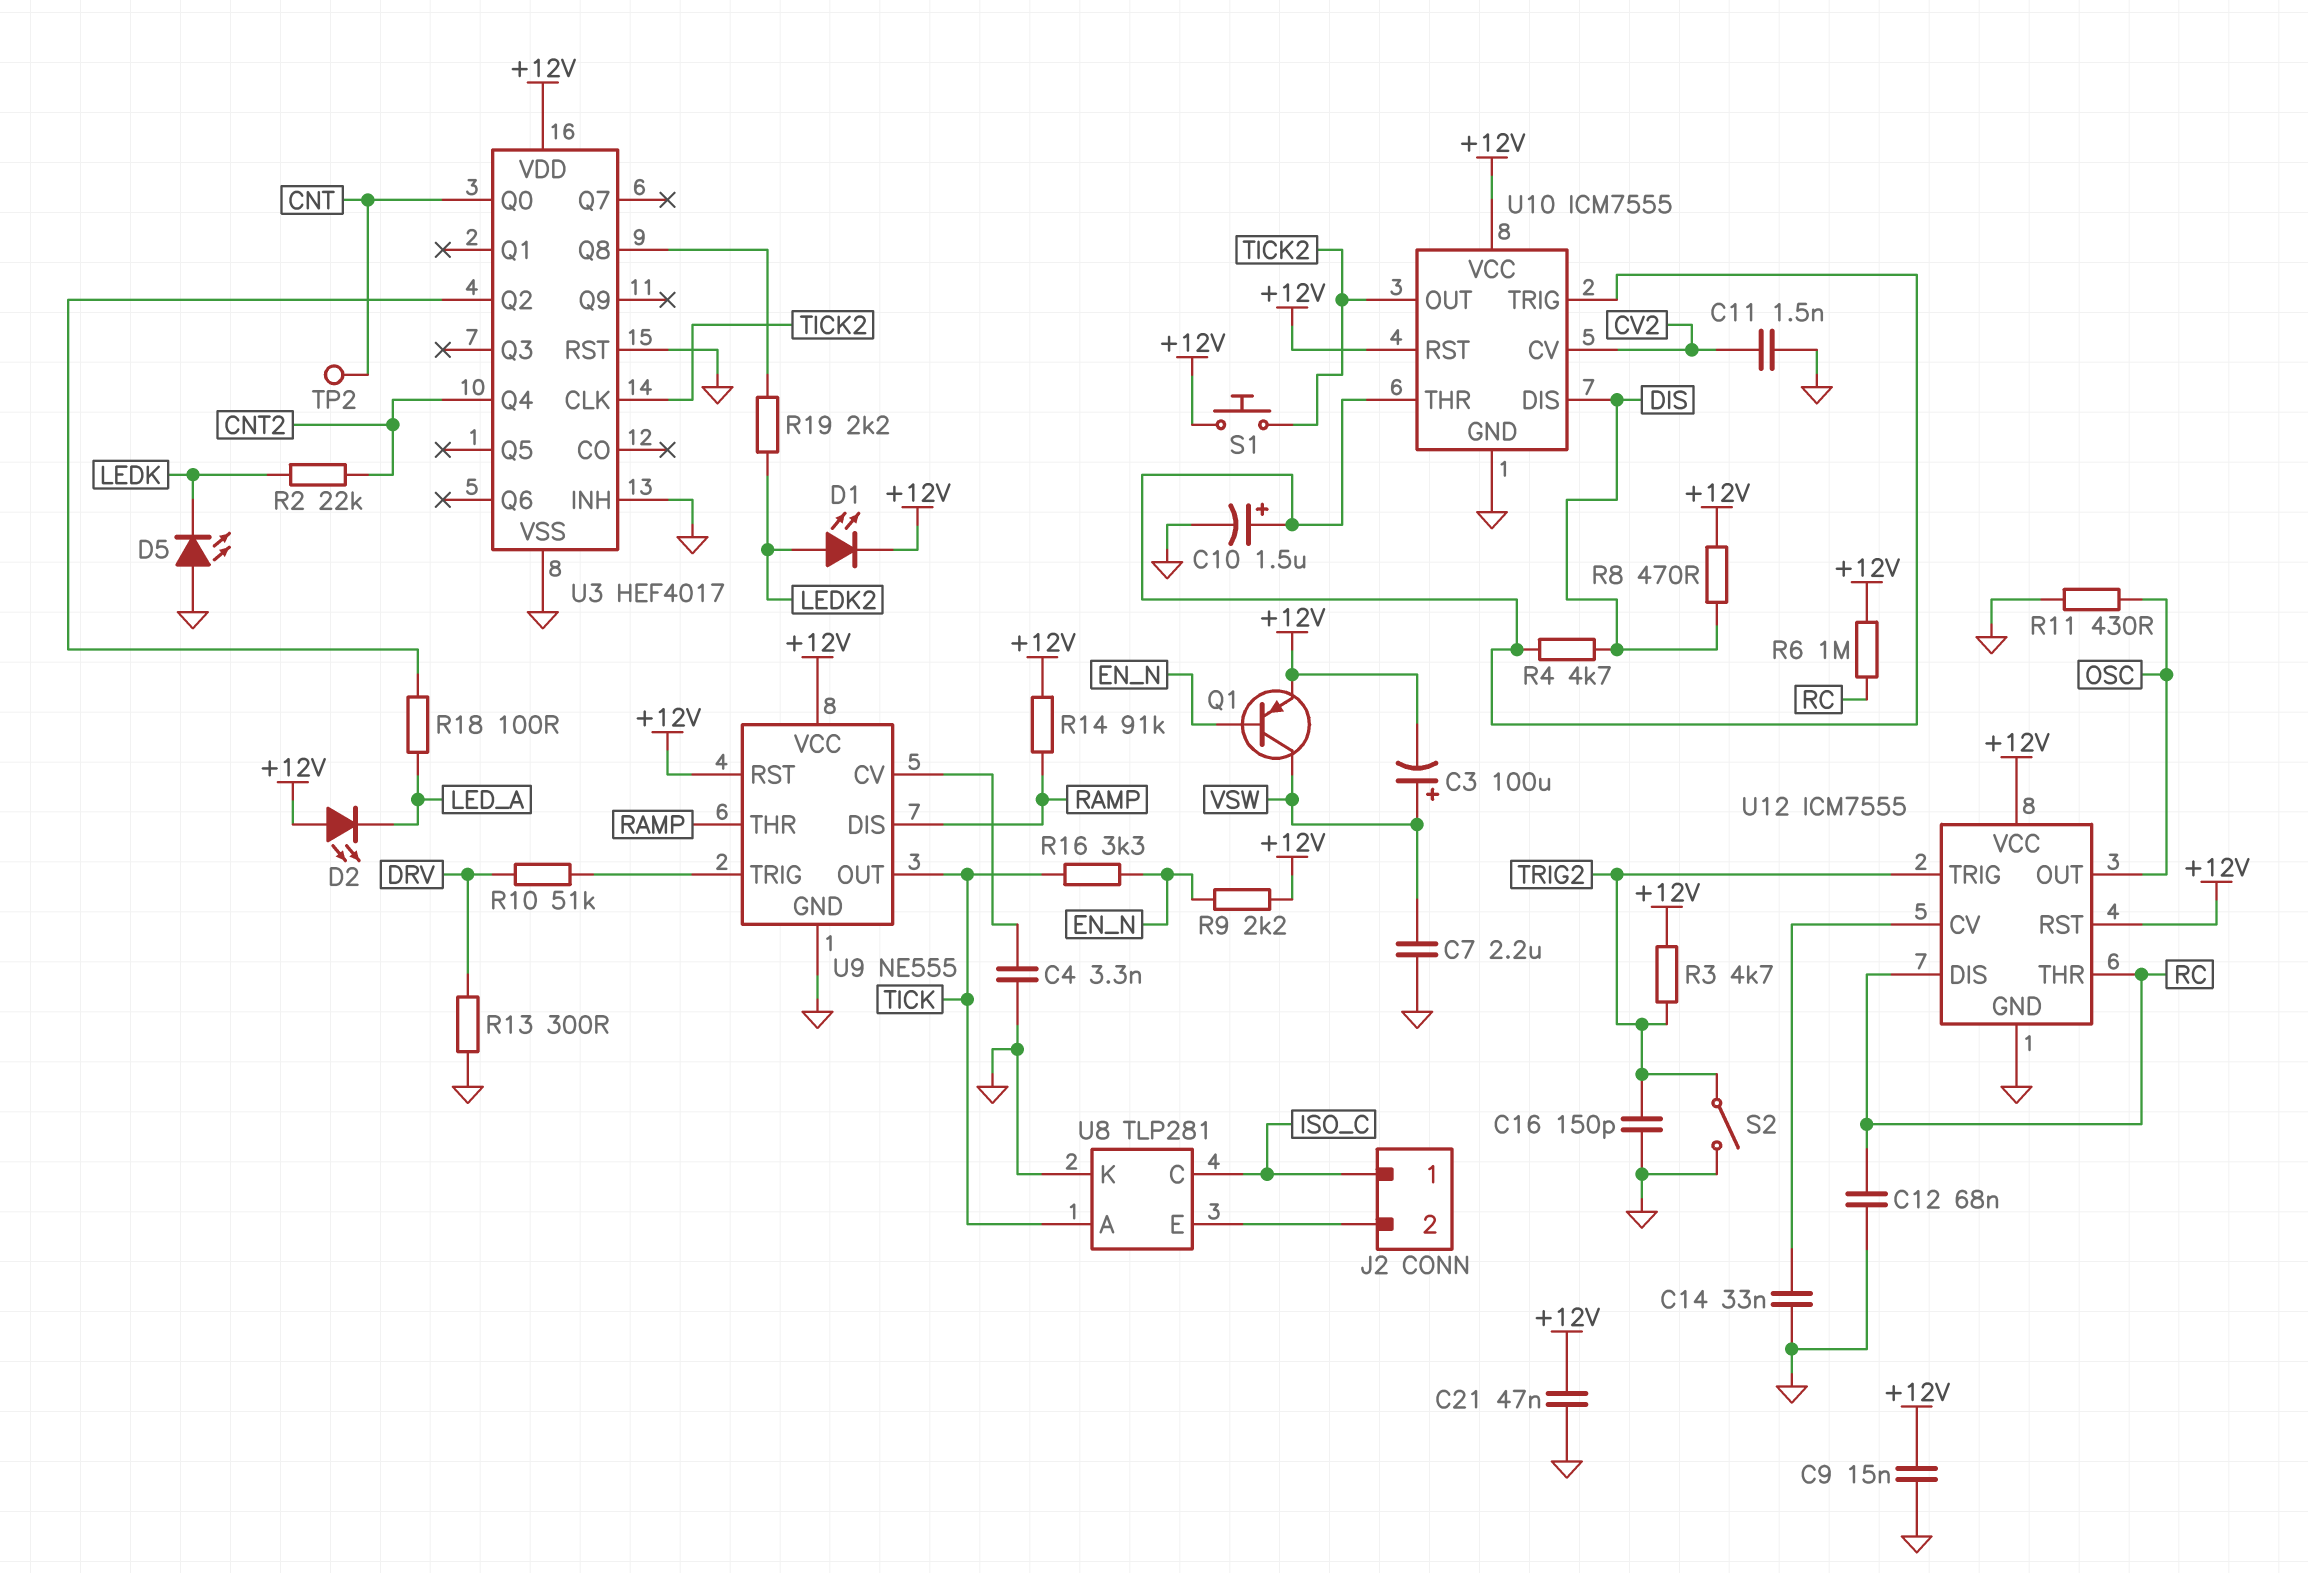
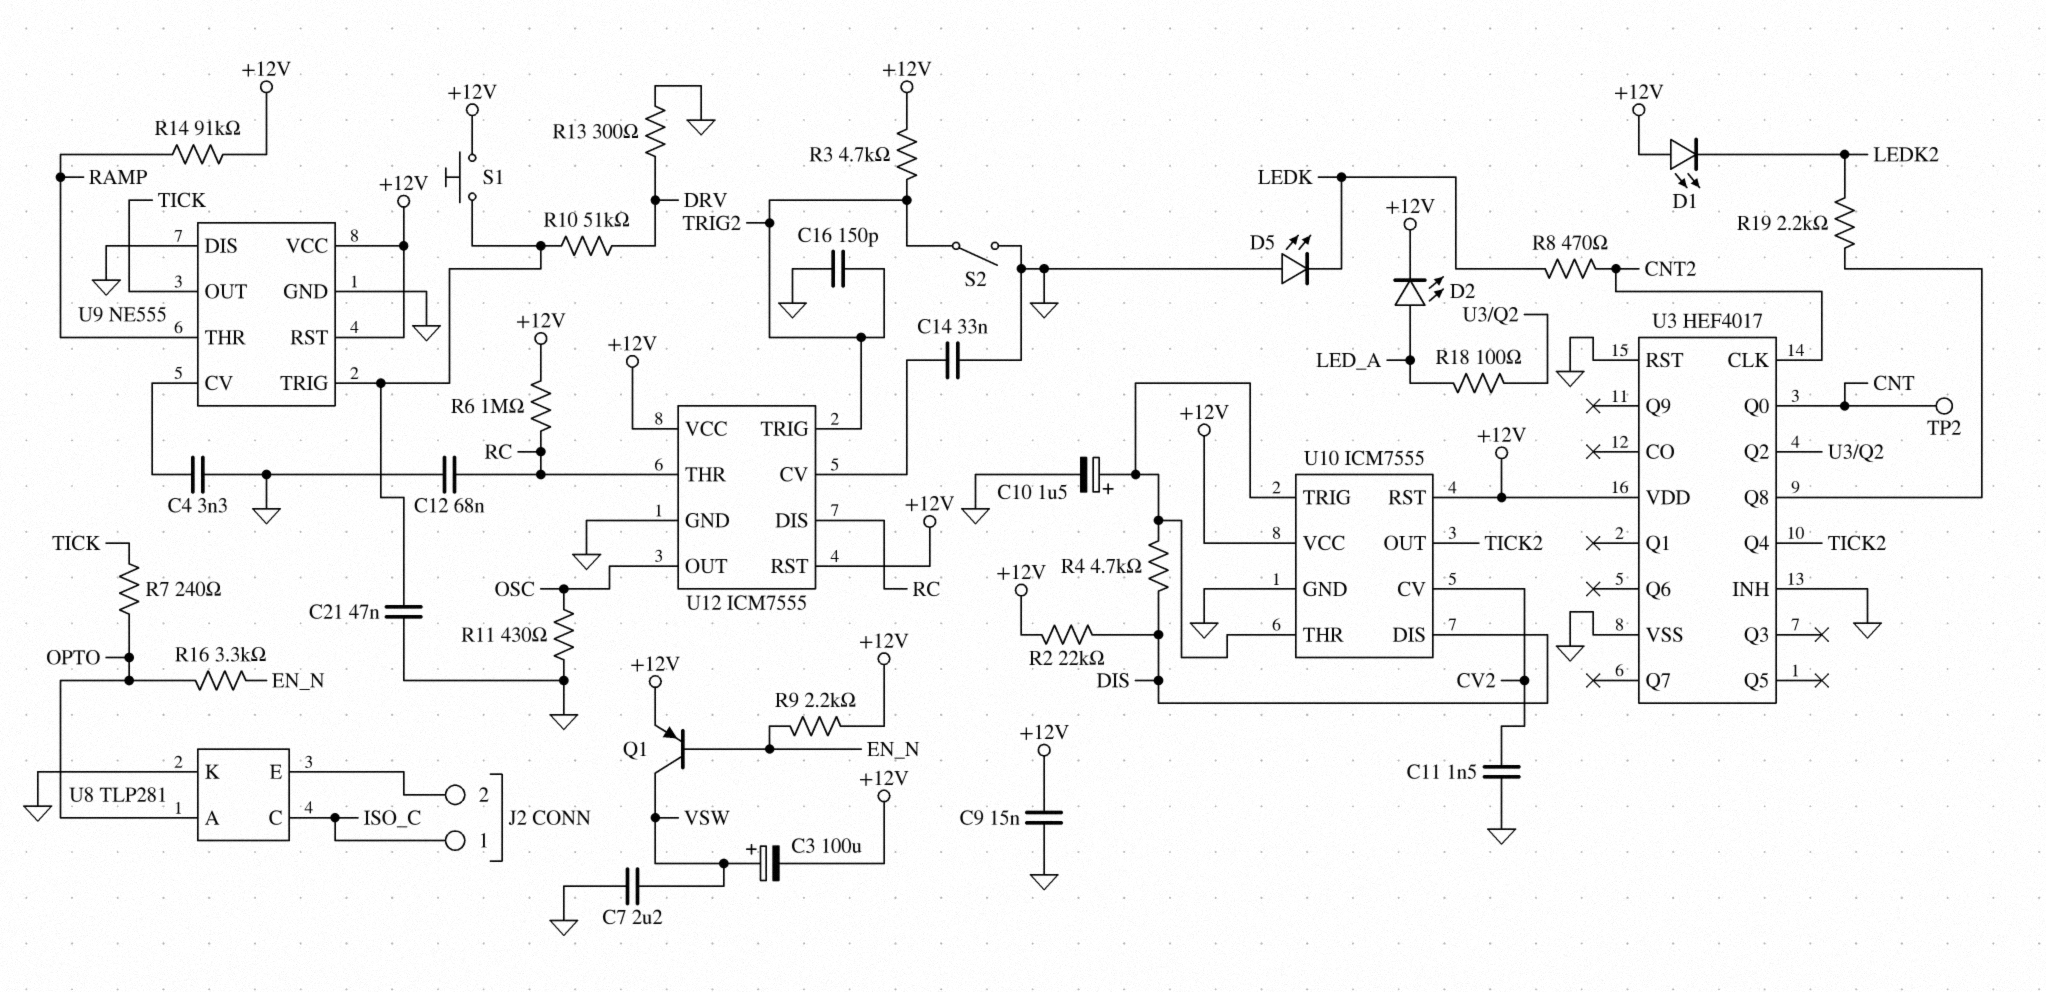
C21: 47nF (+12V, GND) -> 47nF (GND, U9/TRIG)
D1: LED (A LEDK2, K +12V) -> LED (A +12V, K LEDK2)
D2: LED (A +12V, K LED_A) -> LED (A LED_A, K +12V)
R2: 22k (CNT2, LEDK) -> 22k (+12V, DIS)
R7: none -> 240 (OPTO, TICK)
R8: 470 (+12V, DIS) -> 470 (CNT2, LEDK)
R16: 3.3k (EN_N, TICK) -> 3.3k (EN_N, OPTO)
S1: button (+12V, TICK2) -> button (+12V, U9/TRIG)
U3 pin CLK: TICK2 -> CNT2
U3 pin Q4: CNT2 -> TICK2
U8 pin A: TICK -> OPTO
U9 pin DIS: RAMP -> GND

